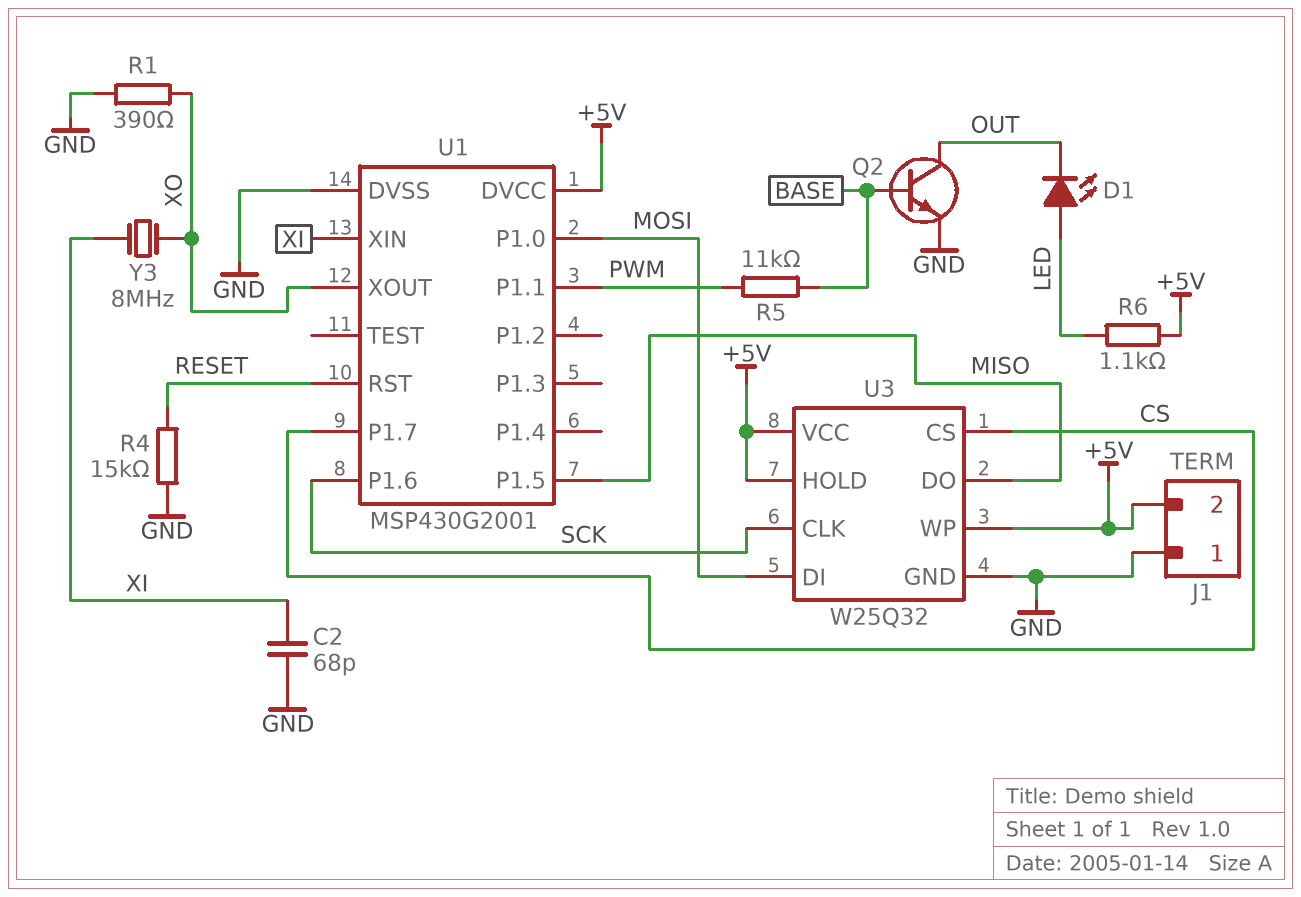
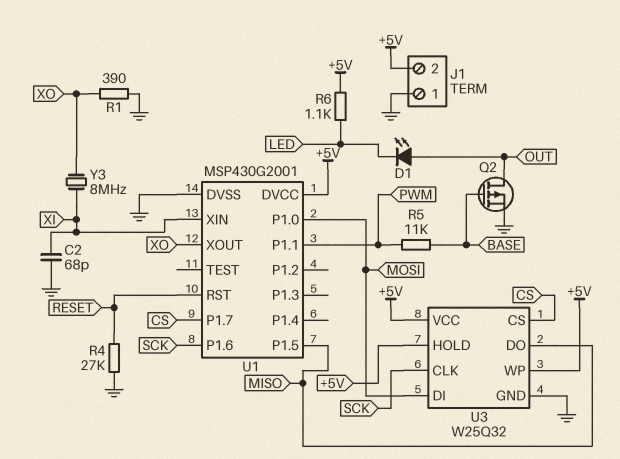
D1: LED (A LED, K OUT) -> LED (A OUT, K LED)
Q2: NPN (B BASE, C OUT, E GND) -> PMOS (G BASE, D OUT, S GND)
R4: 15k (GND, RESET) -> 27k (GND, RESET)

